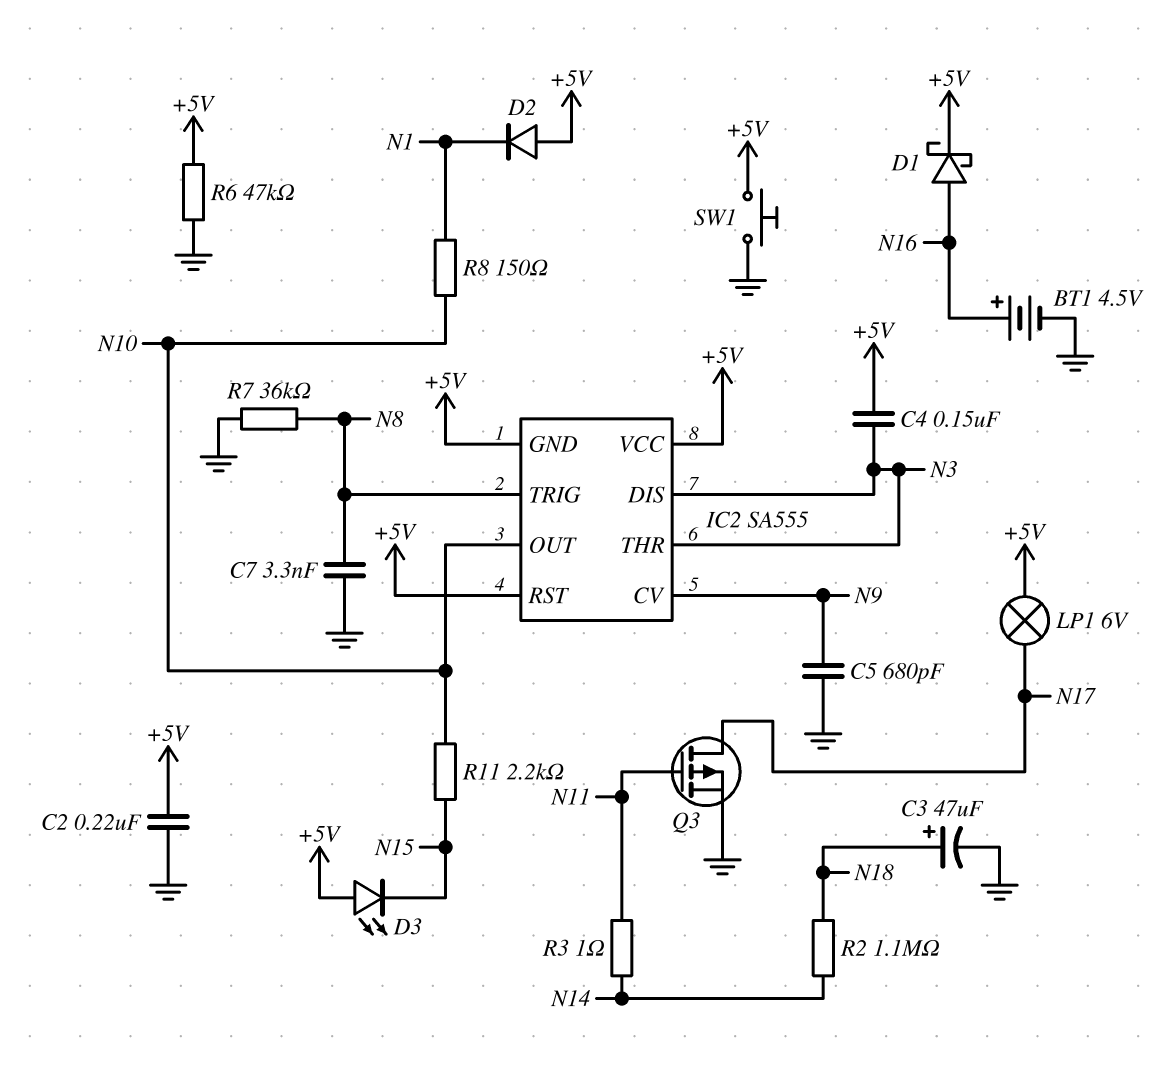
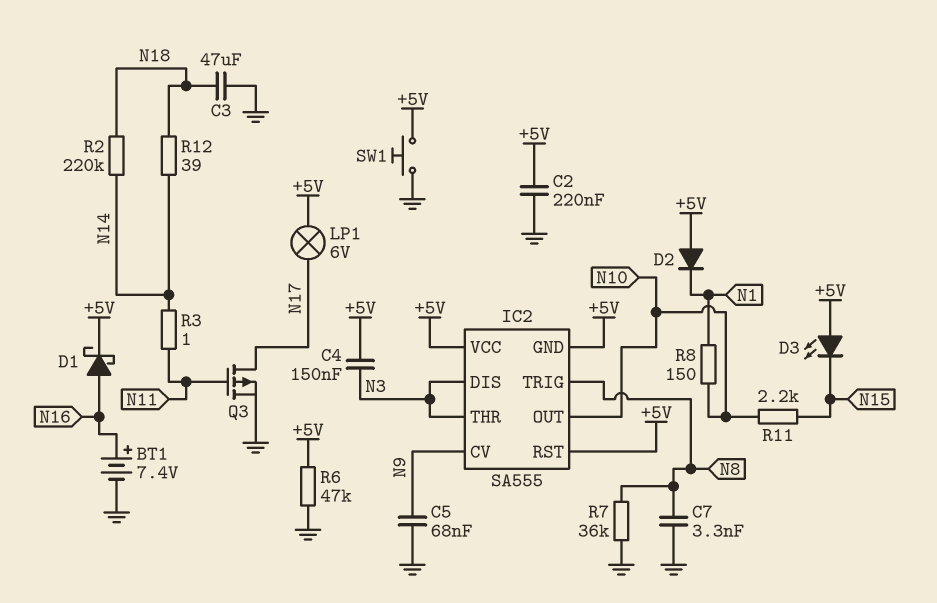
BT1: 4.5V (plus N16, minus GND) -> 7.4V (plus N16, minus GND)
C3: 47uF (plus N18, minus GND) -> 47uF (GND, N18)
C5: 680pF (GND, N9) -> 68nF (GND, N9)
R2: 1.1M (N14, N18) -> 220k (N14, N18)
R12: none -> 39 (N14, N18)

